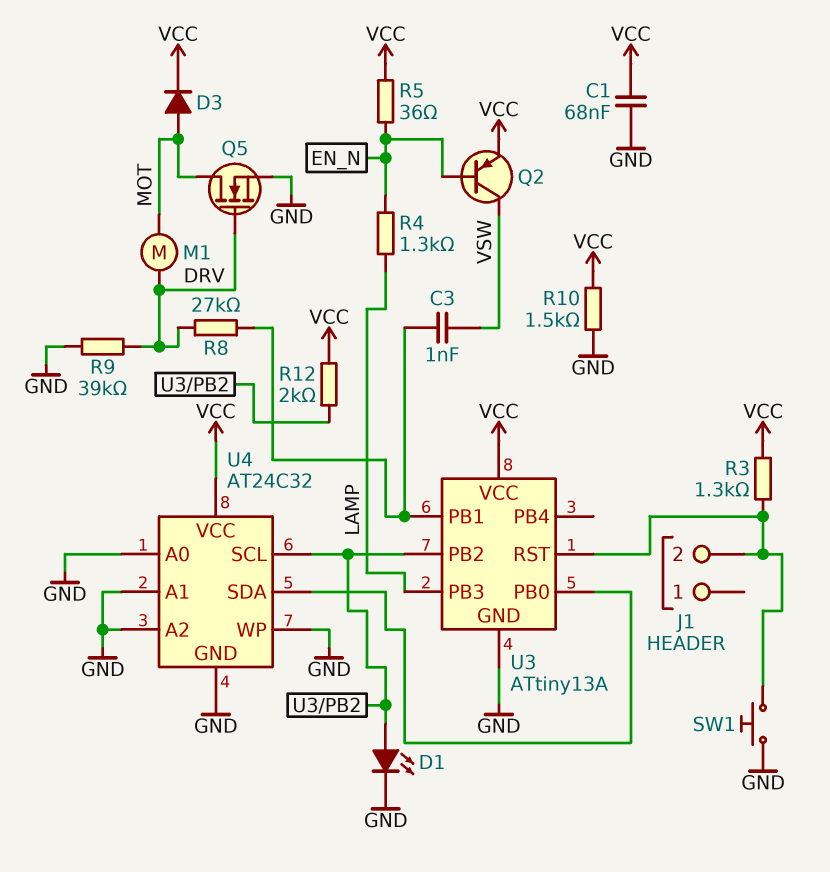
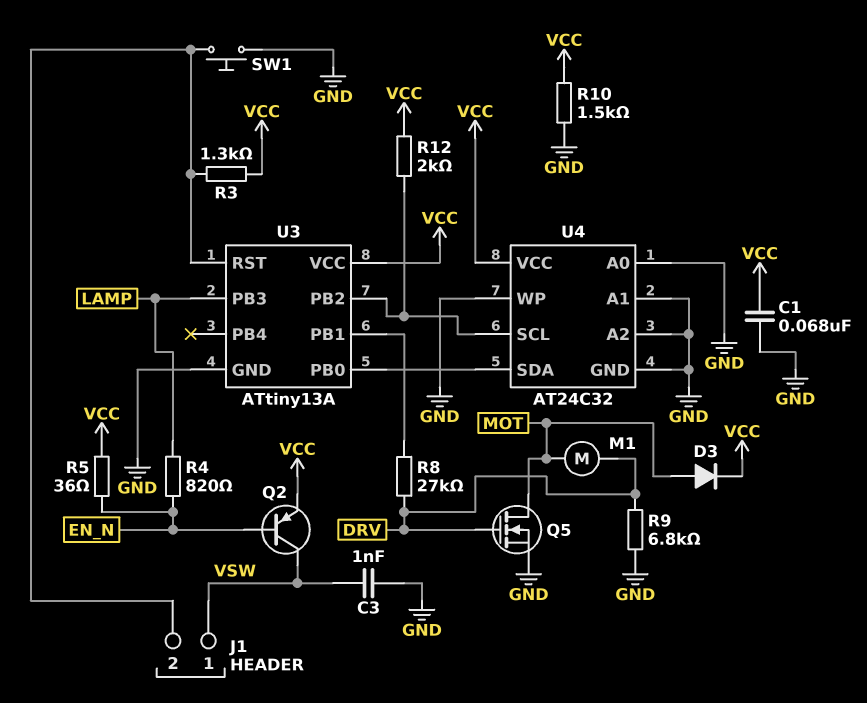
C3: 1nF (U3/PB1, VSW) -> 1nF (GND, VSW)
D1: LED (A U3/PB2, K GND) -> none
J1 pin 1: none -> VSW
R4: 1.3k (EN_N, LAMP) -> 820 (EN_N, LAMP)
R9: 39k (DRV, GND) -> 6.8k (DRV, GND)

